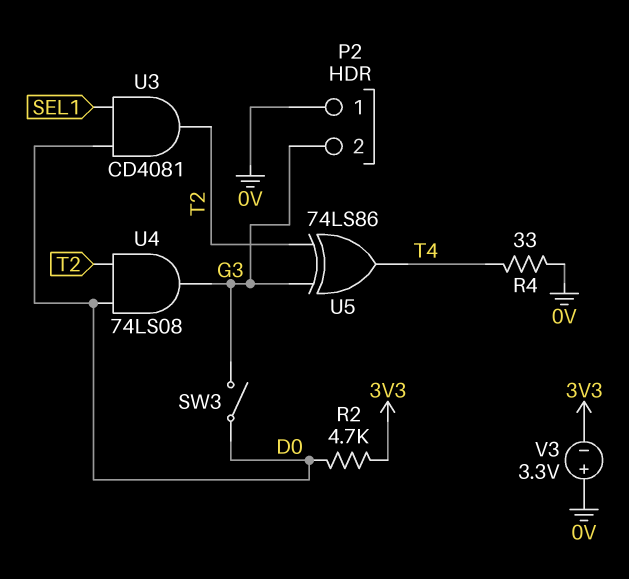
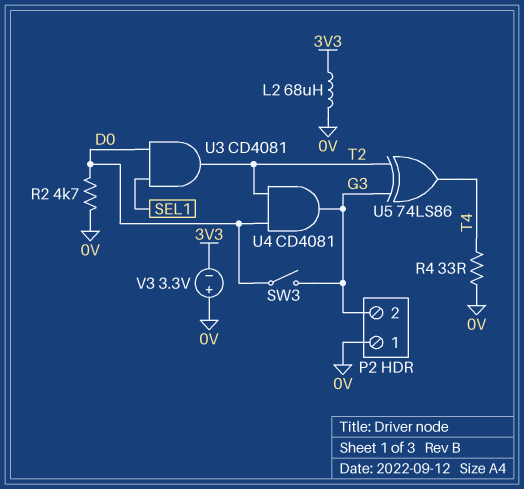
L2: none -> 68uH (0V, 3V3)
R2: 4.7k (3V3, D0) -> 4.7k (0V, D0)
U4: AND 74LS08 (in D0, in T2, out G3) -> AND CD4081 (in D0, in T2, out G3)

